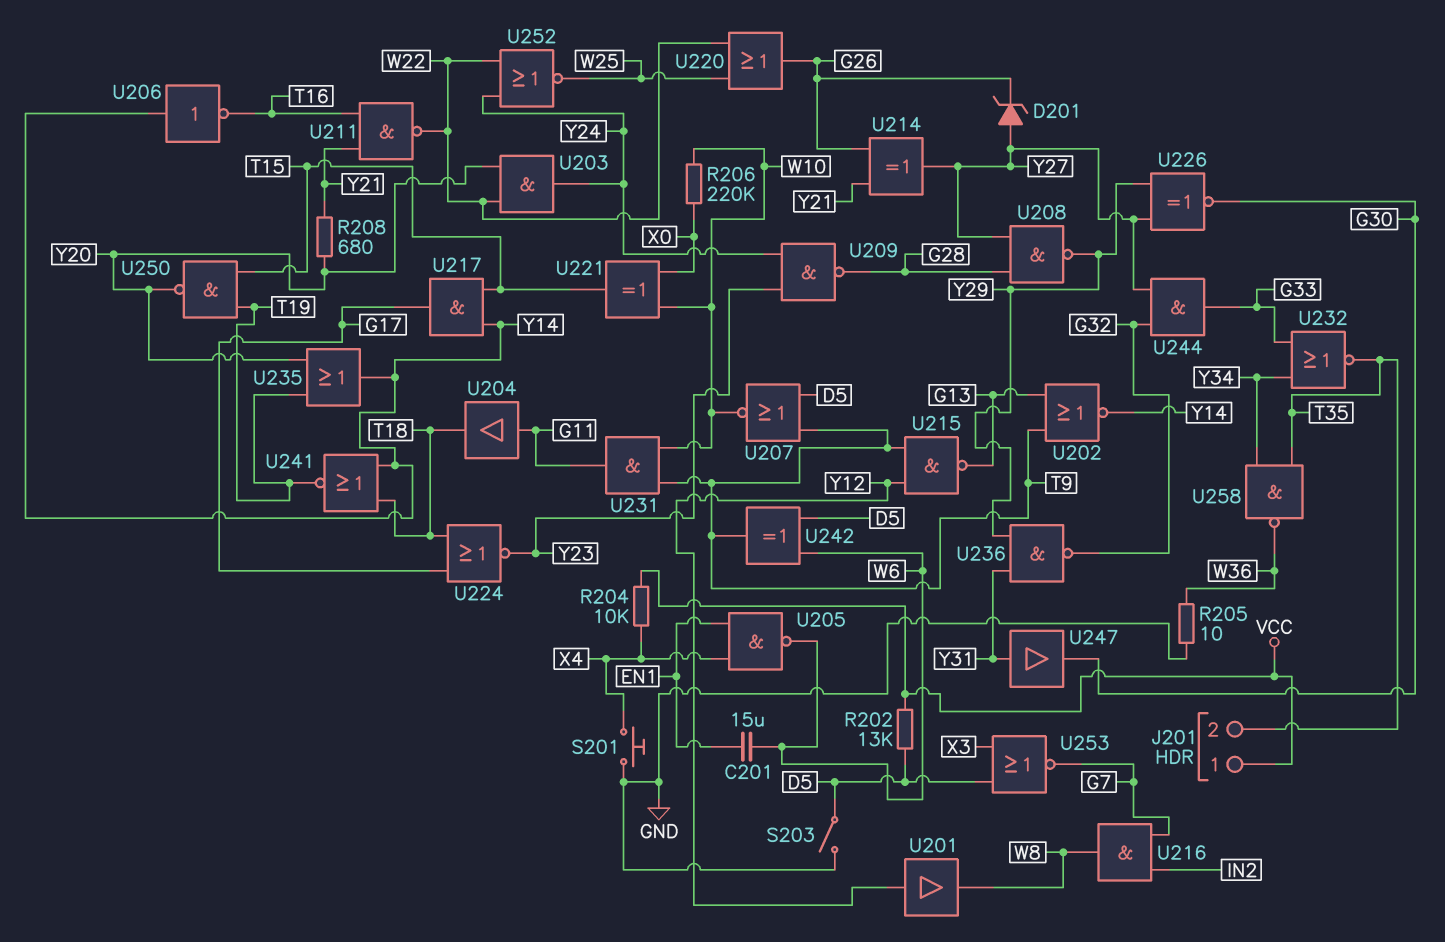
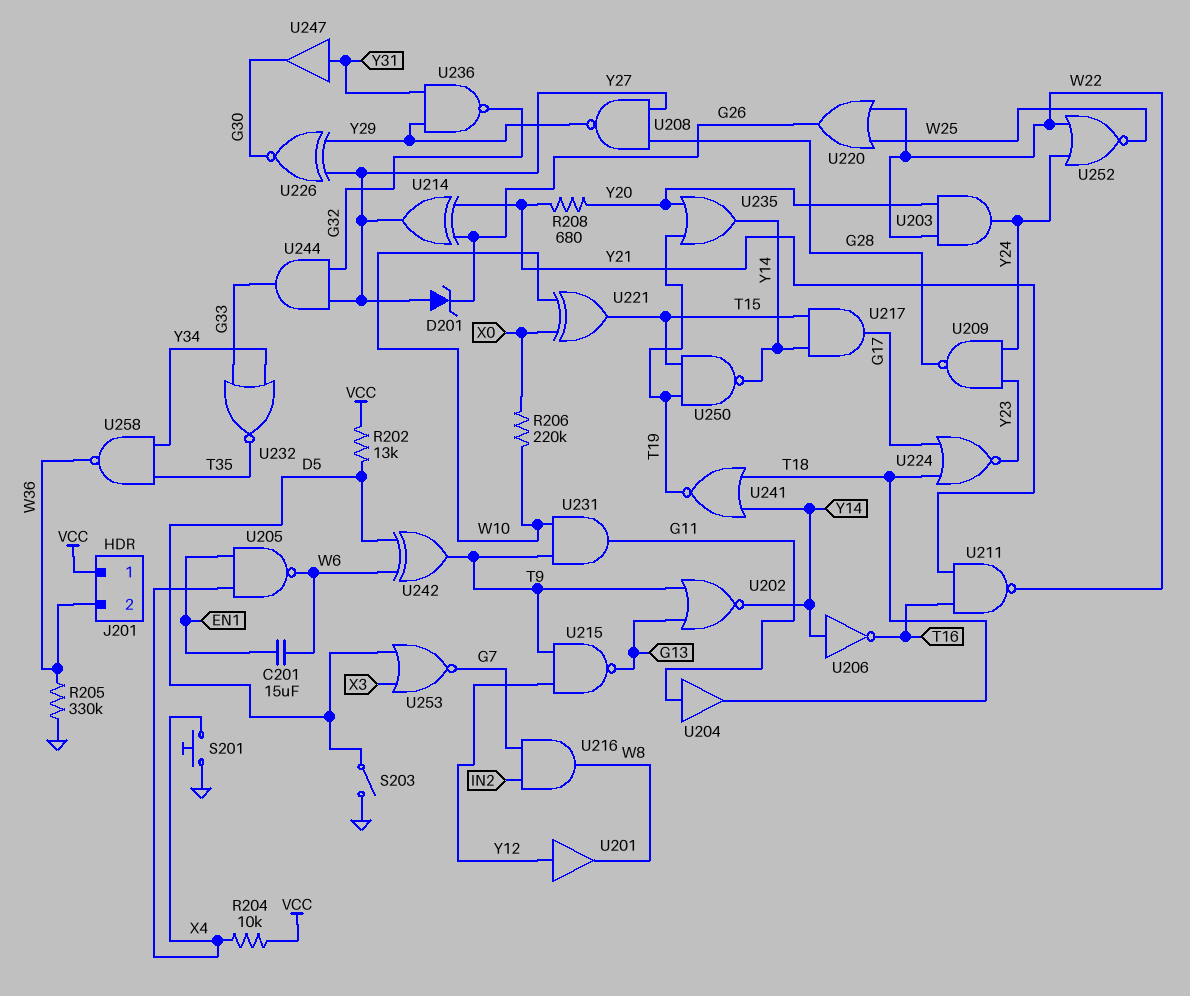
J201 pin 2: T35 -> W36
R205: 10 (GND, W36) -> 330k (GND, W36)
U207: NOR (in D5, in T9, out W10) -> none
U250: NAND (in T15, in T19, out Y20) -> NAND (in T15, in T19, out Y14)

